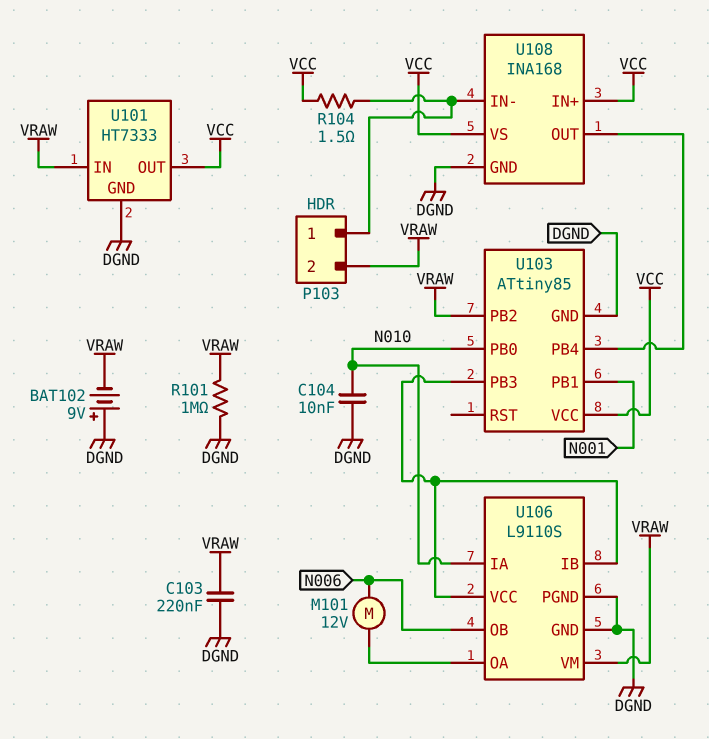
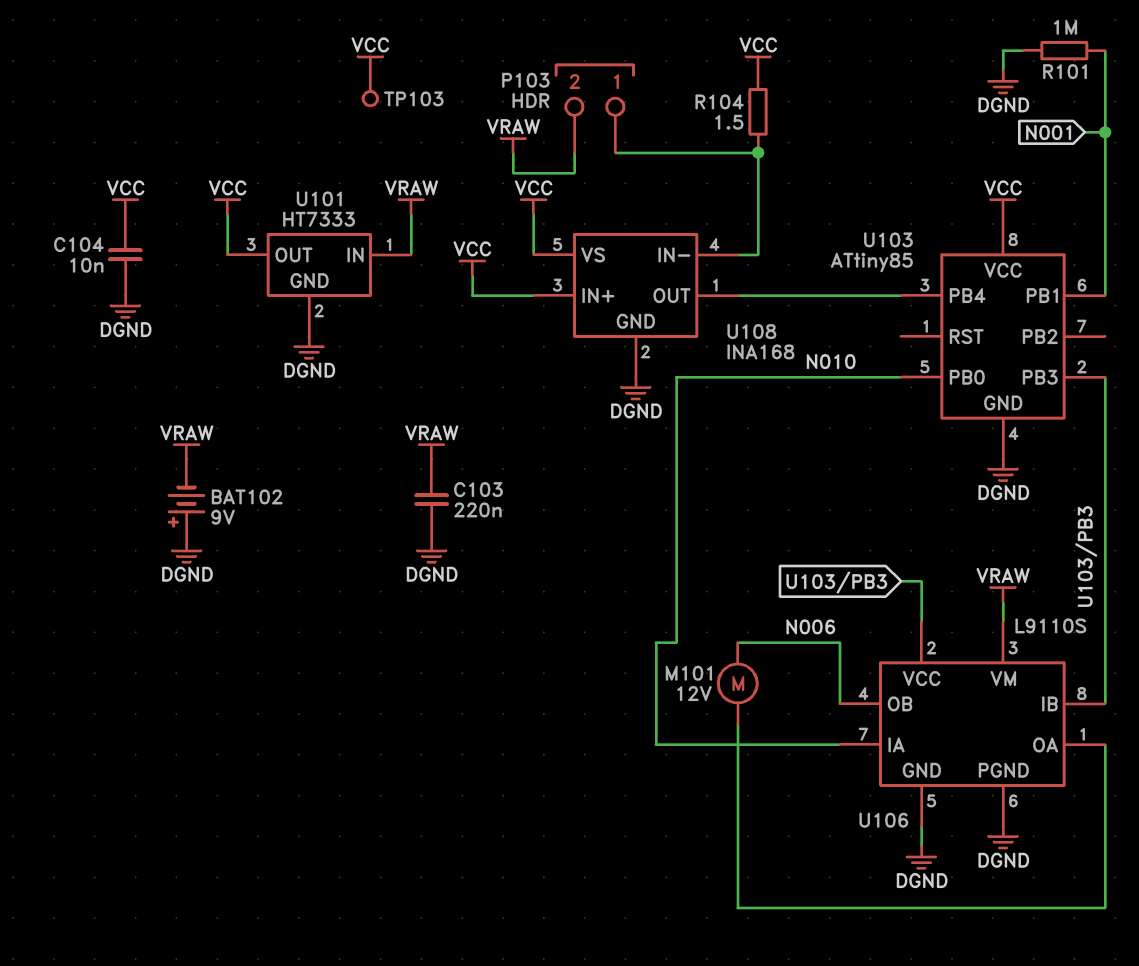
C104: 10nF (DGND, N010) -> 10nF (DGND, VCC)
R101: 1M (DGND, VRAW) -> 1M (DGND, N001)
TP103: none -> test point (VCC)
U103 pin PB2: VRAW -> none

